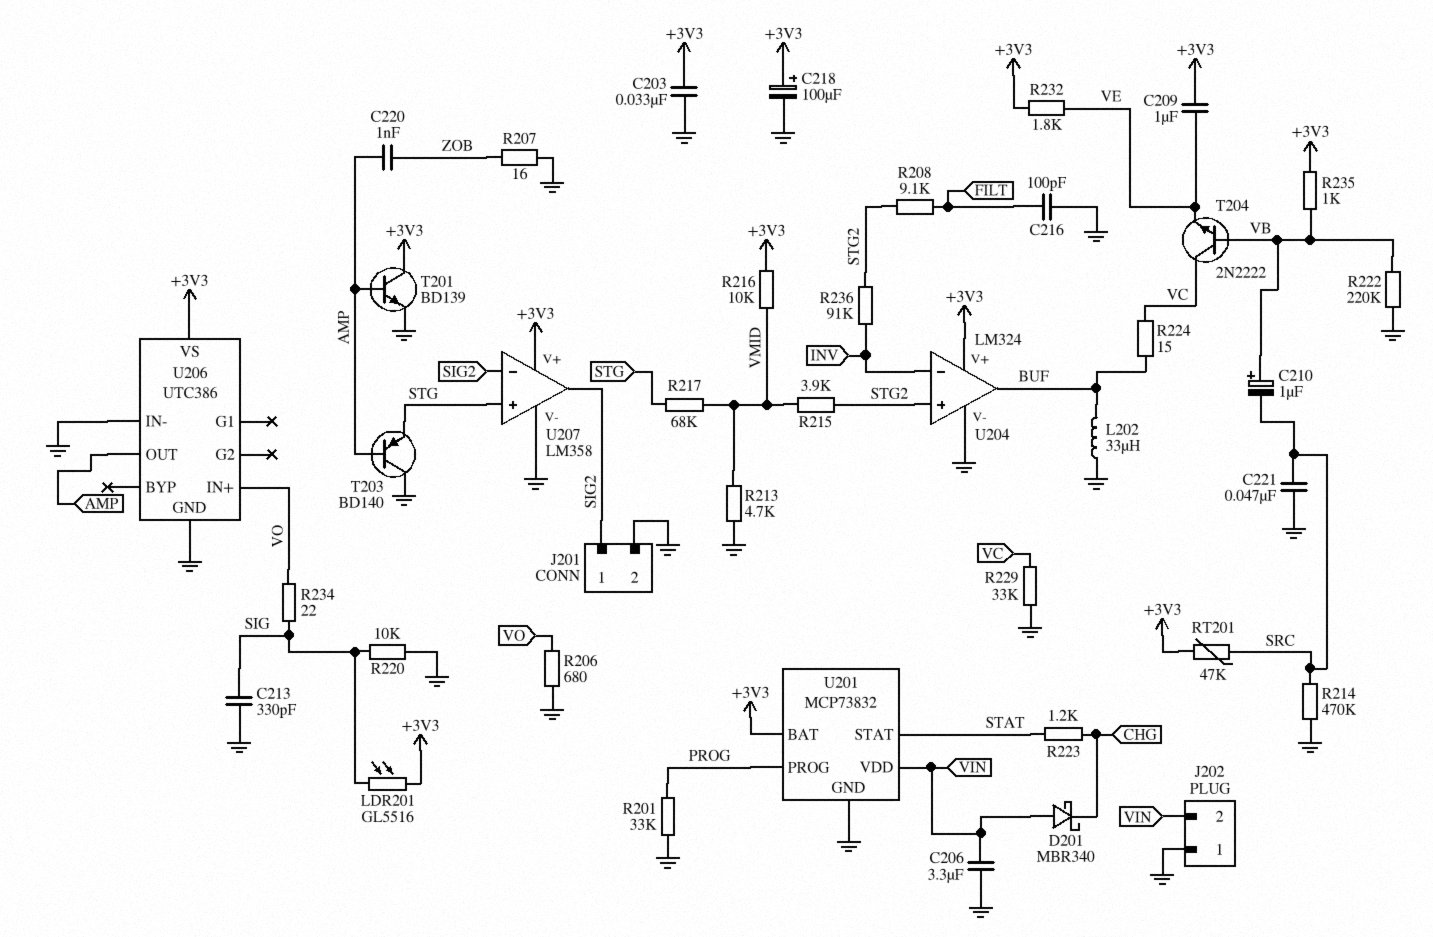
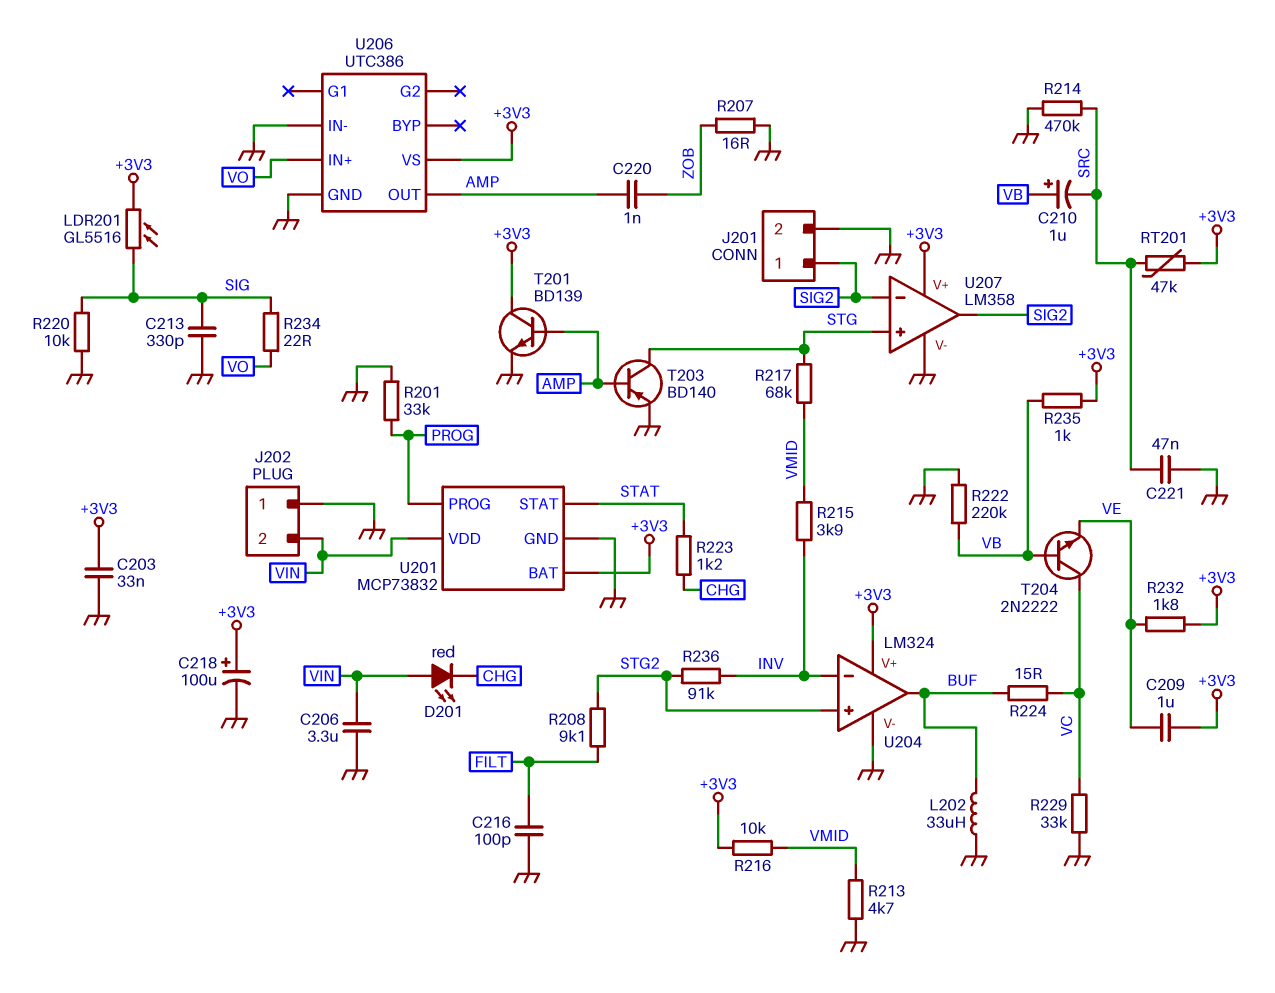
D201: schottky MBR340 (A VIN, K CHG) -> LED red (A VIN, K CHG)
R206: 680 (GND, VO) -> none
R215: 3.9k (STG2, VMID) -> 3.9k (INV, VMID)
T203: PNP BD140 (B AMP, C GND, E STG) -> PNP BD140 (B AMP, C STG, E GND)

